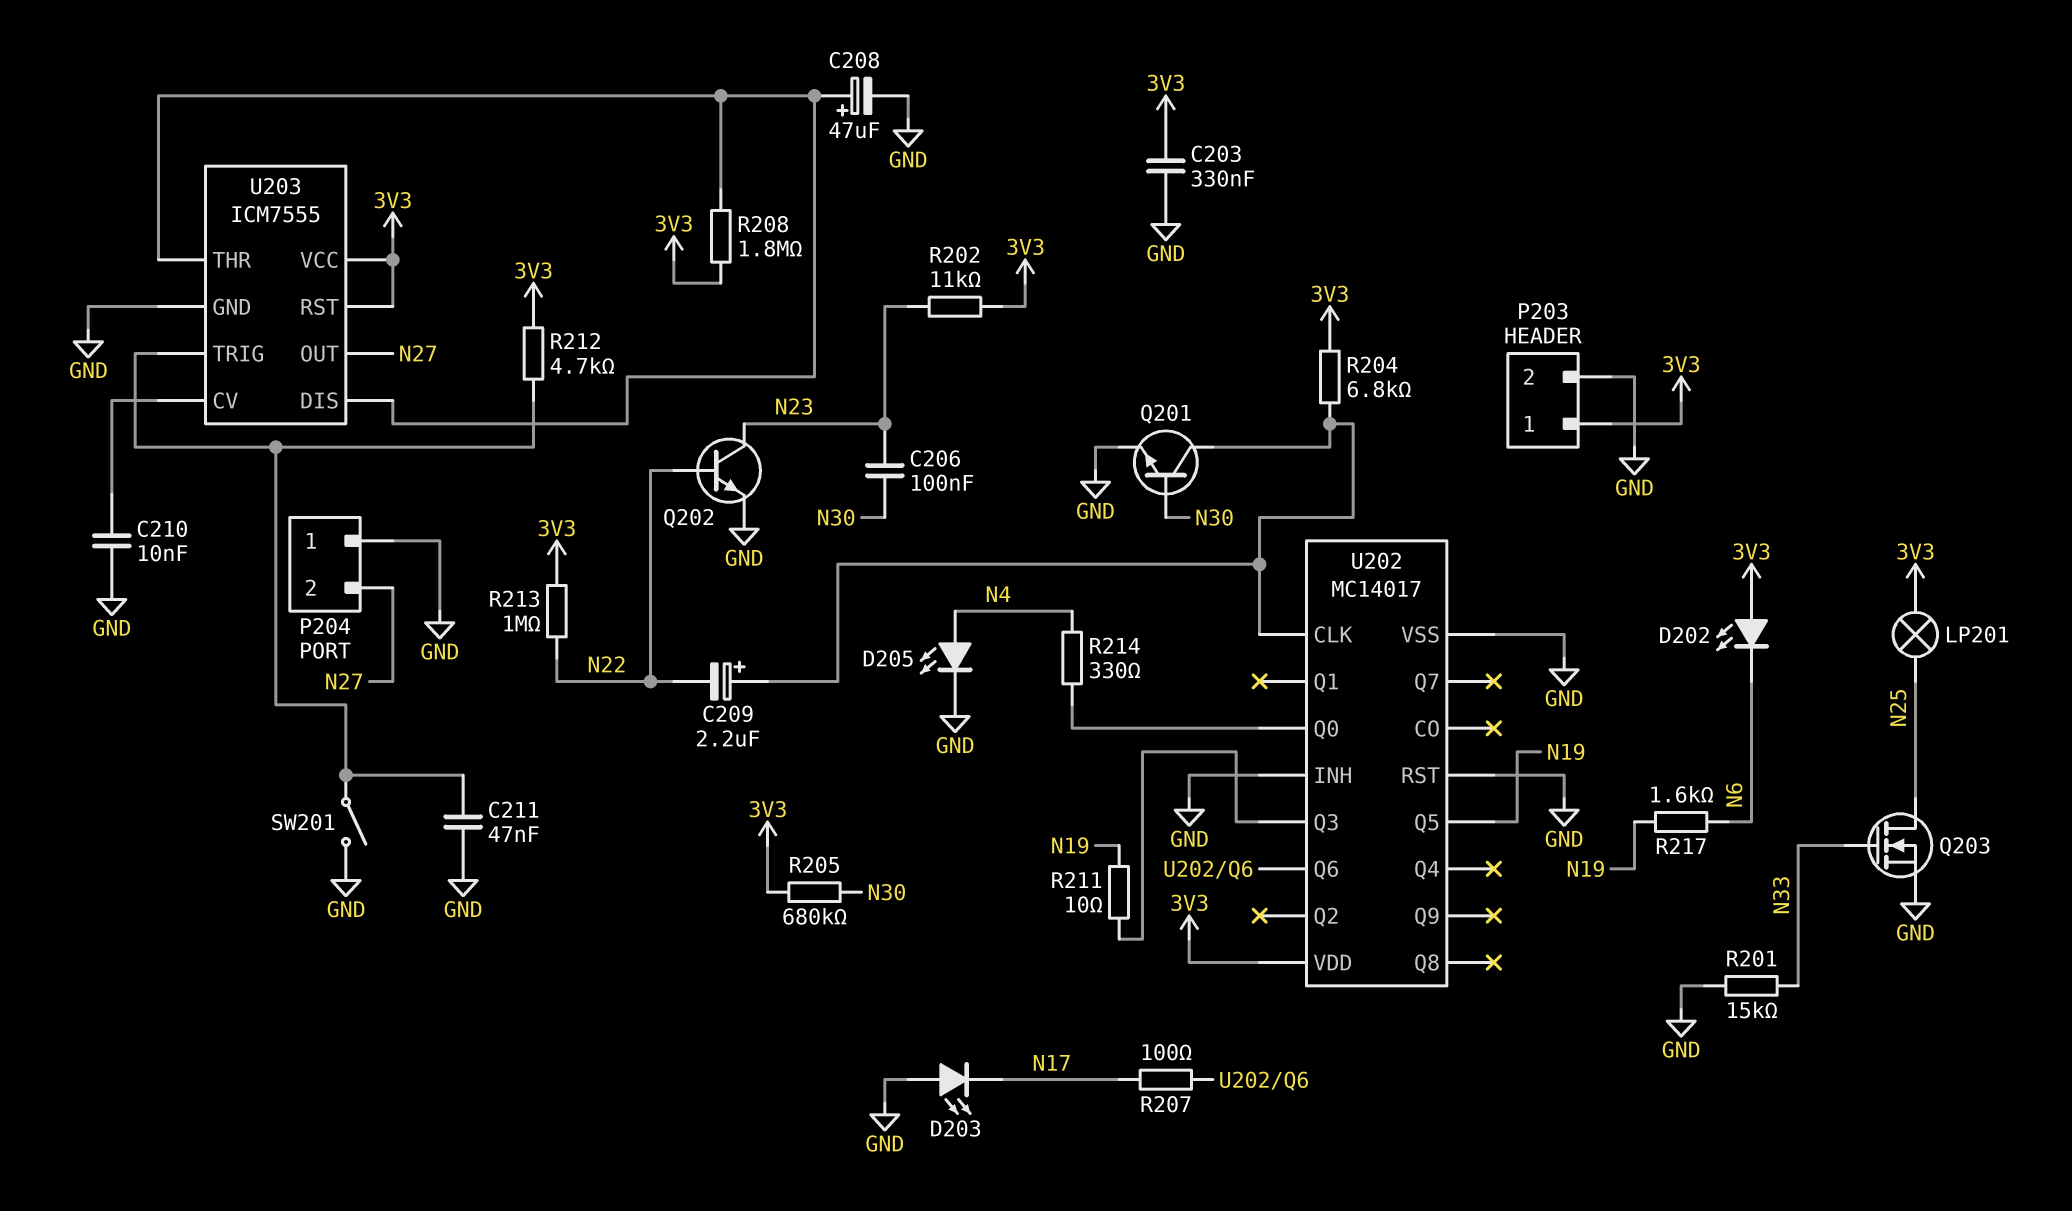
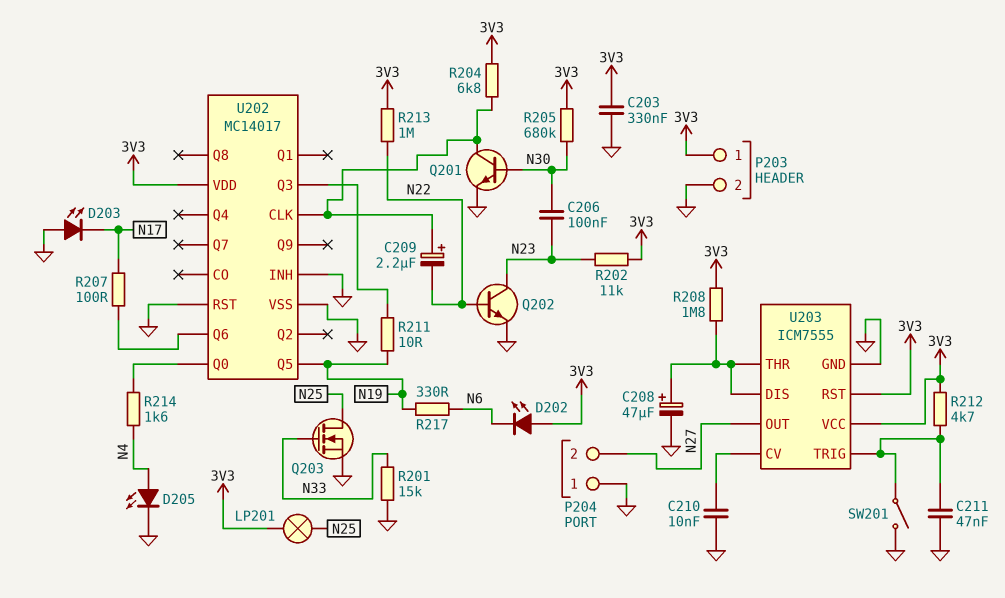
R214: 330 (N4, U202/Q0) -> 1.6k (N4, U202/Q0)
R217: 1.6k (N6, N19) -> 330 (N6, N19)

